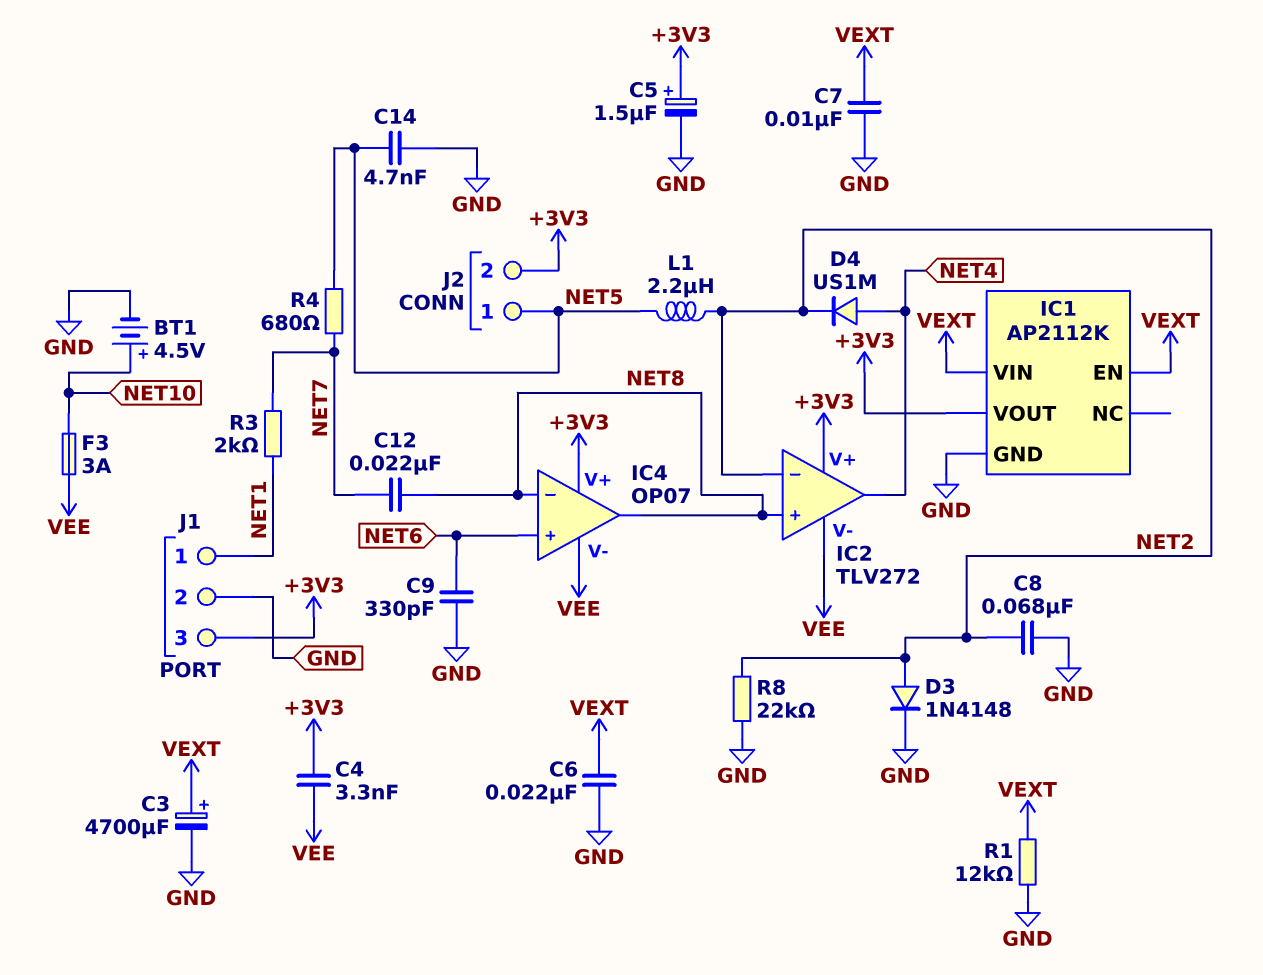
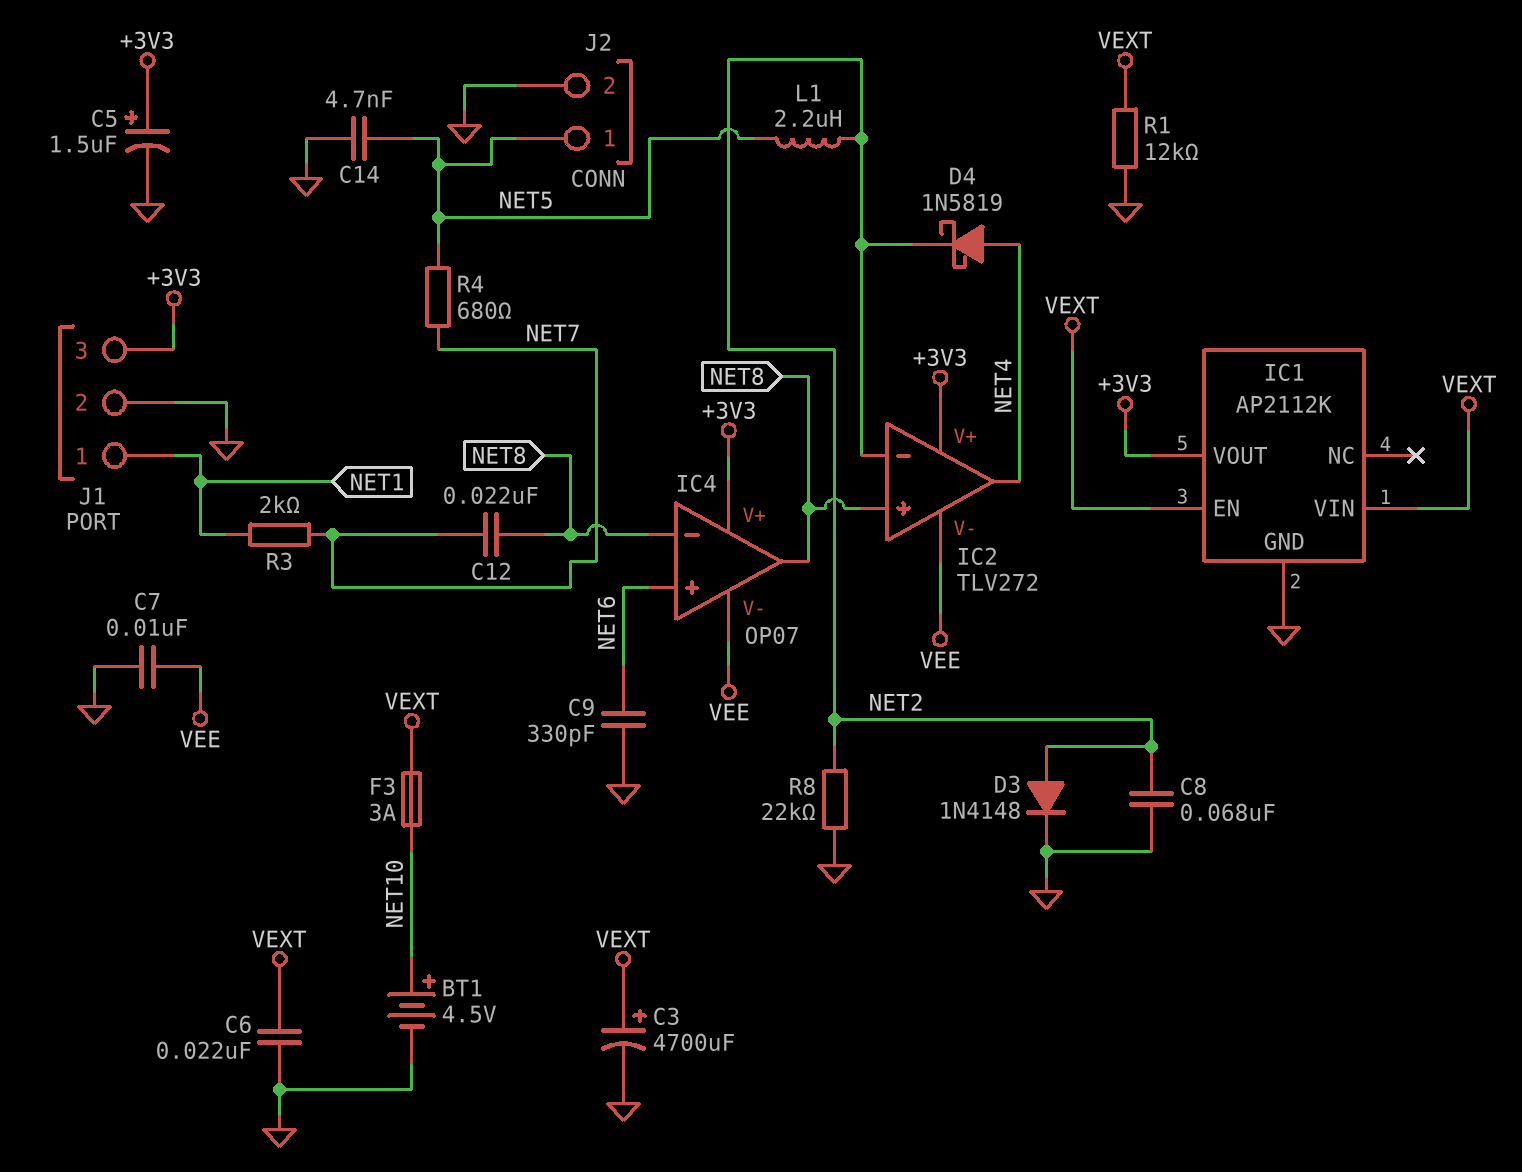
C4: 3.3nF (+3V3, VEE) -> none
C7: 10nF (GND, VEXT) -> 10nF (GND, VEE)
D4: diode US1M (A NET4, K NET2) -> schottky 1N5819 (A NET4, K NET2)
F3: 3A (NET10, VEE) -> 3A (NET10, VEXT)
J2 pin 2: +3V3 -> GND

